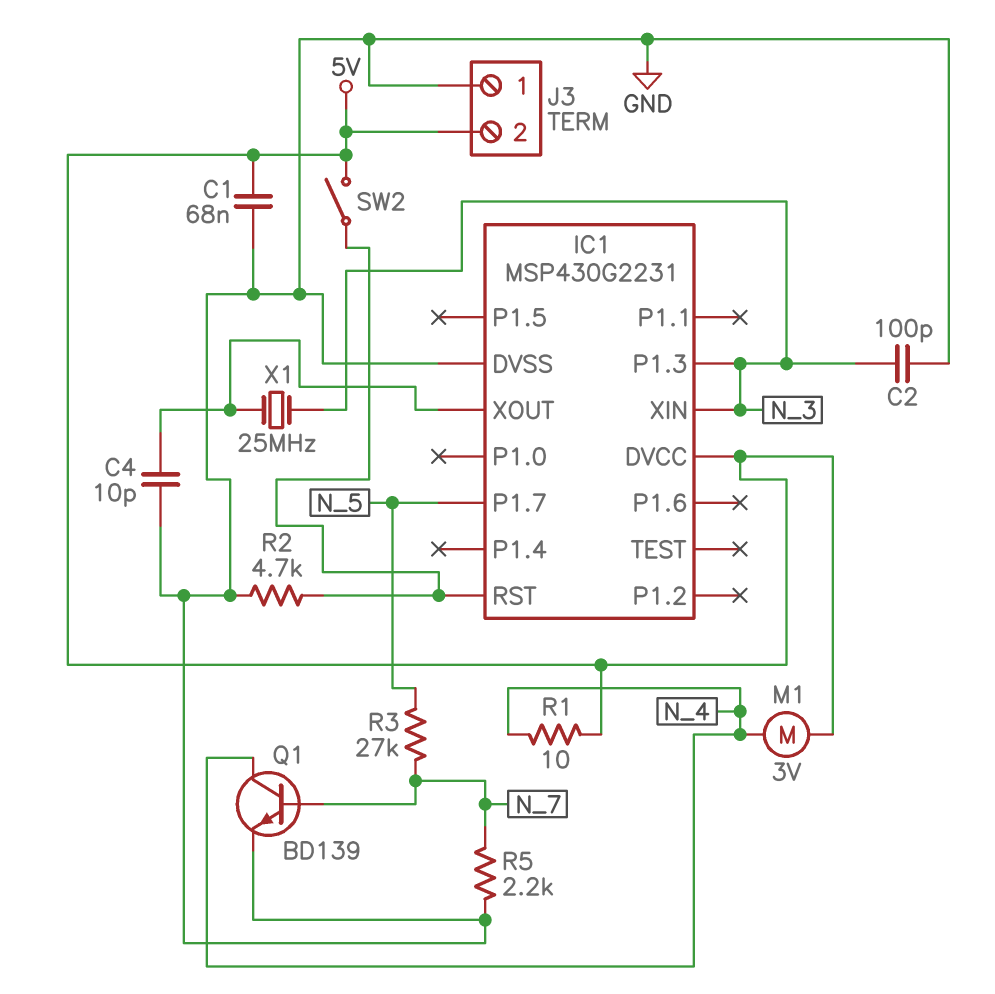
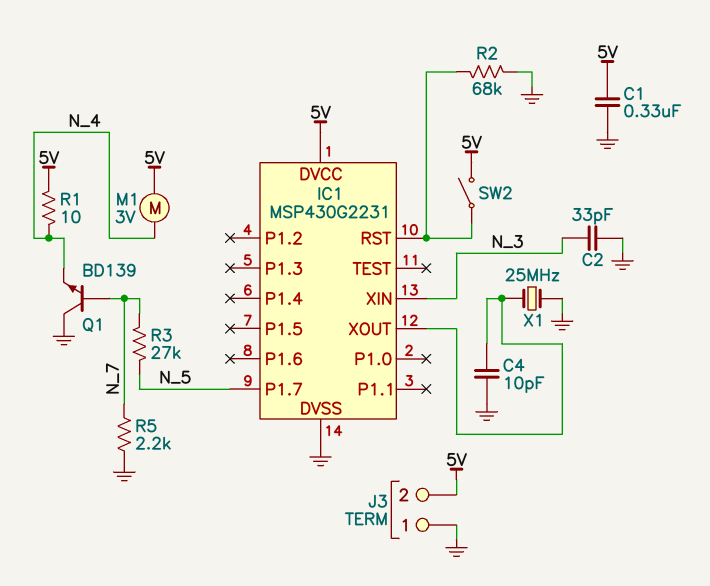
C1: 68nF (5V, GND) -> 330nF (5V, GND)
C2: 100pF (GND, N_3) -> 33pF (GND, N_3)
IC1 pin P1.3: N_3 -> none
Q1: NPN BD139 (B N_7, C N_4, E GND) -> NPN BD139 (B N_7, C GND, E N_4)
R2: 4.7k (GND, IC1/RST) -> 68k (GND, IC1/RST)
X1: 25MHz (IC1/XOUT, N_3) -> 25MHz (GND, IC1/XOUT)

